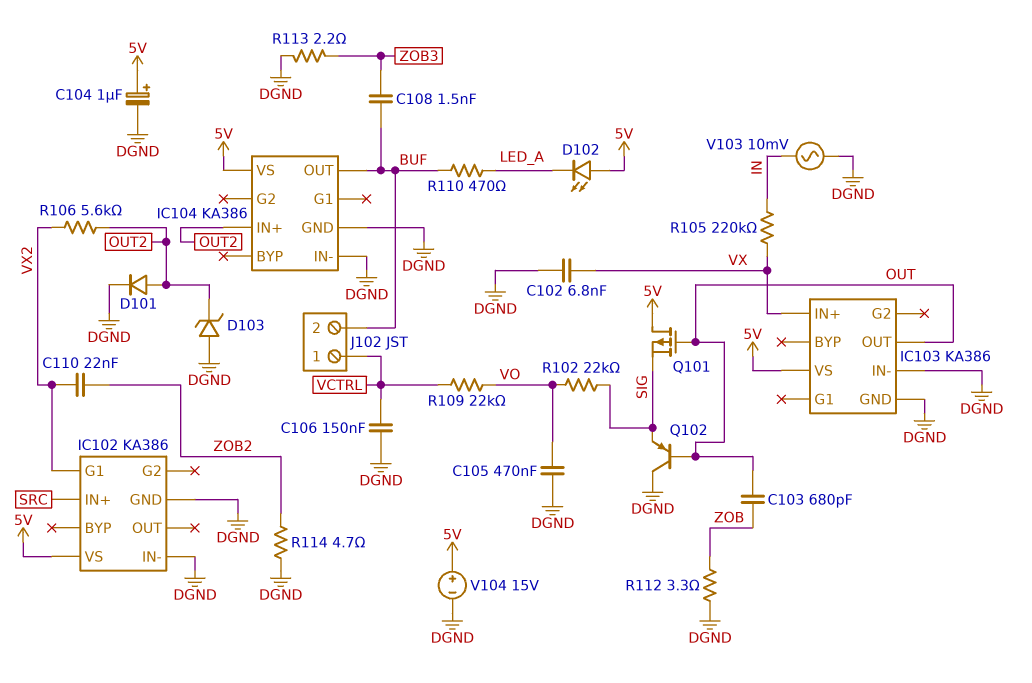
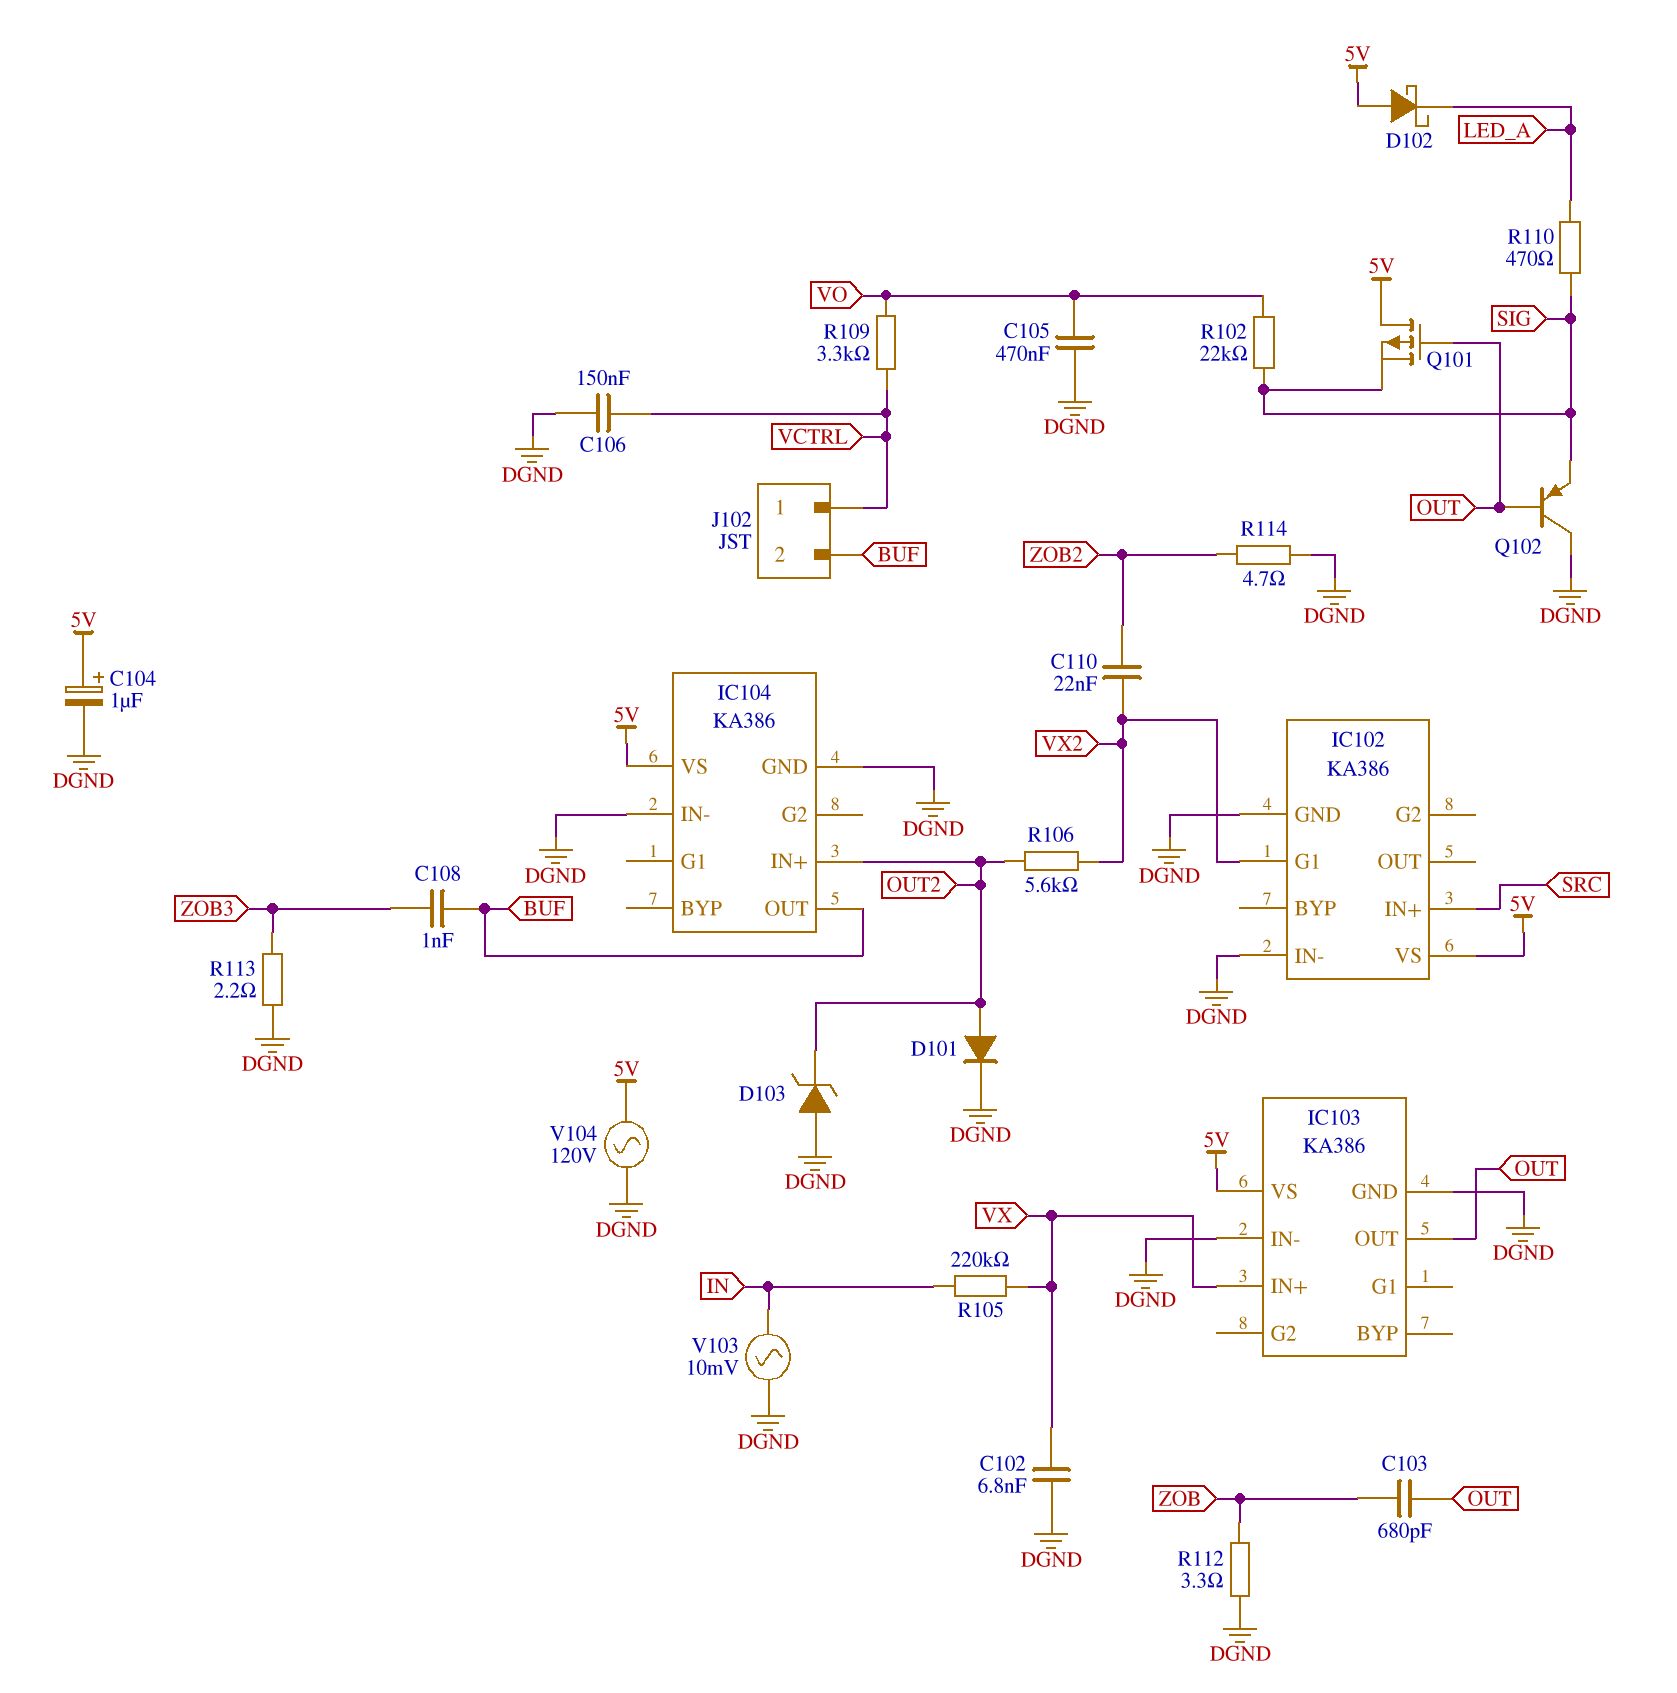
C108: 1.5nF (BUF, ZOB3) -> 1nF (BUF, ZOB3)
D102: LED (A 5V, K LED_A) -> schottky (A 5V, K LED_A)
R109: 22k (VCTRL, VO) -> 3.3k (VCTRL, VO)
R110: 470 (BUF, LED_A) -> 470 (LED_A, SIG)
V104: 15V (plus 5V, minus DGND) -> AC 120V (5V, DGND)

